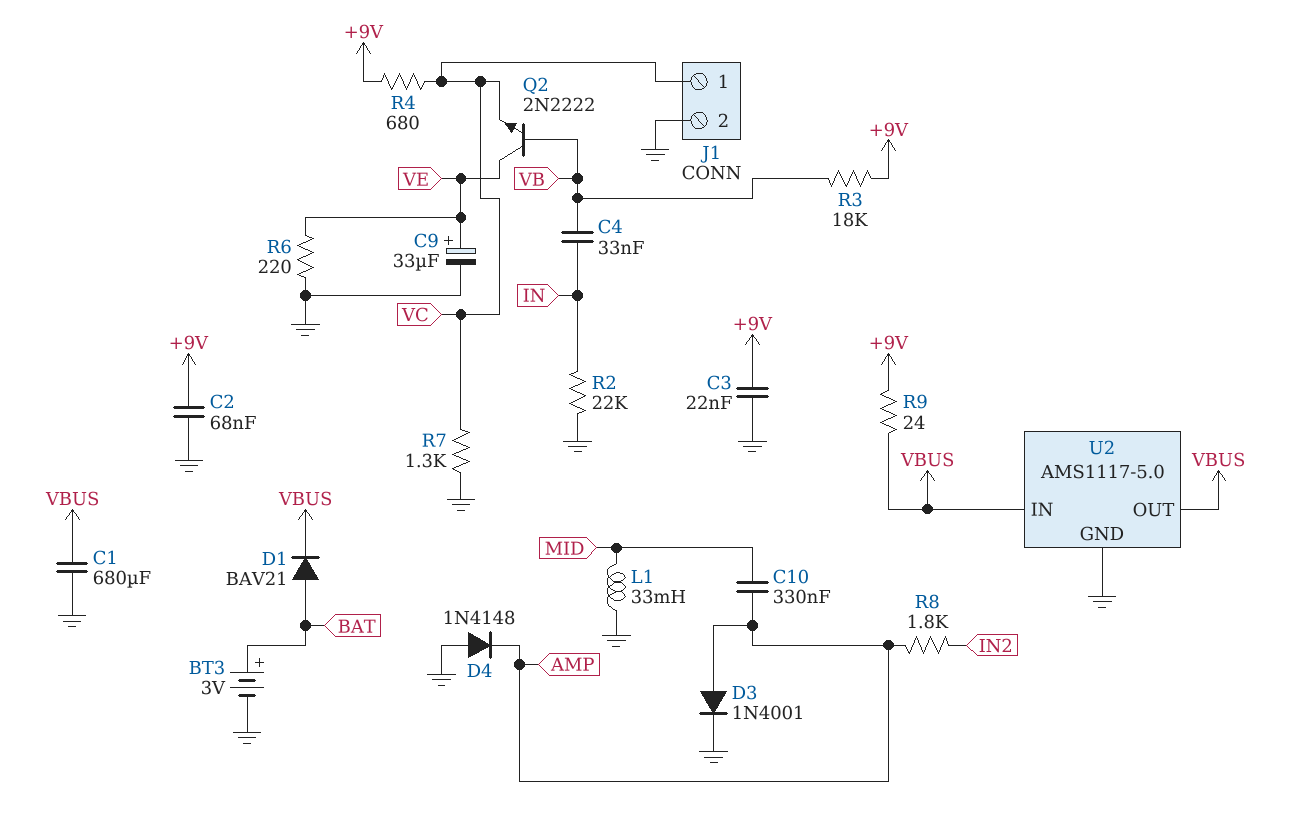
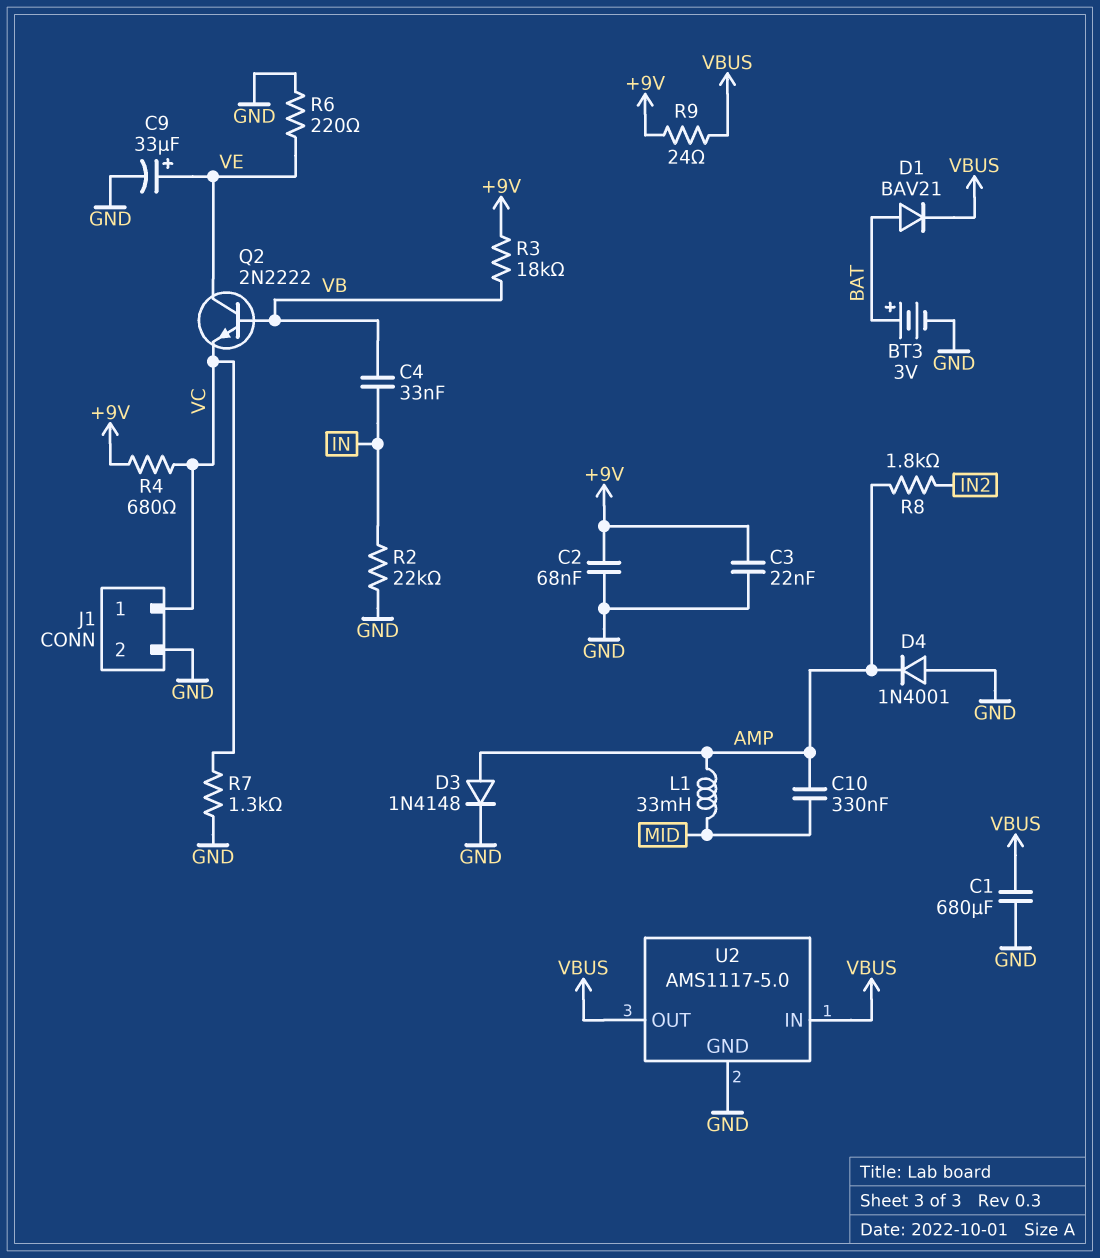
D3: diode 1N4001 (A AMP, K GND) -> diode 1N4148 (A AMP, K GND)
D4: diode 1N4148 (A GND, K AMP) -> diode 1N4001 (A GND, K AMP)
L1: 33mH (GND, MID) -> 33mH (AMP, MID)

